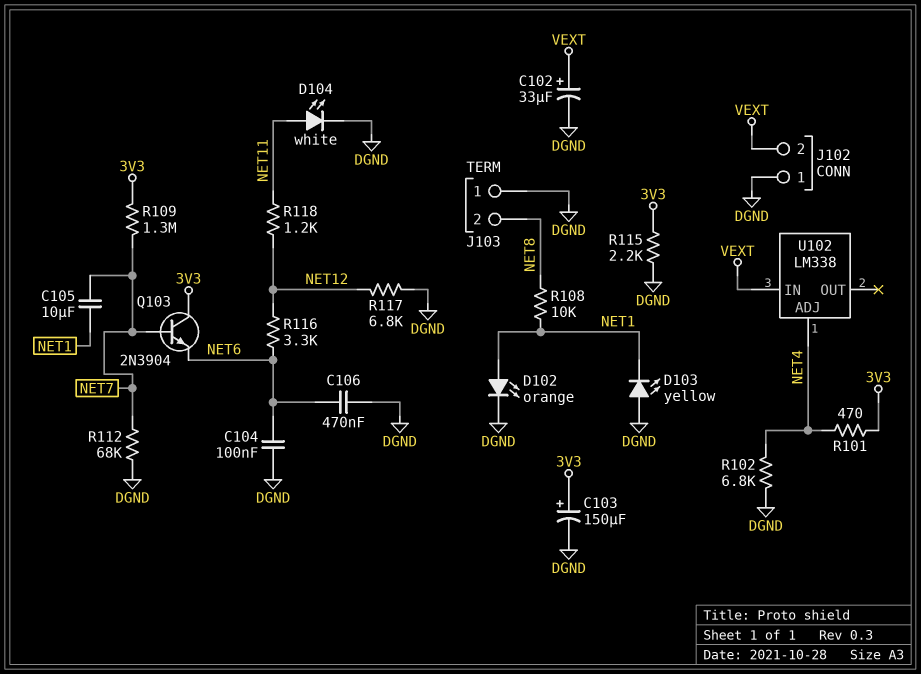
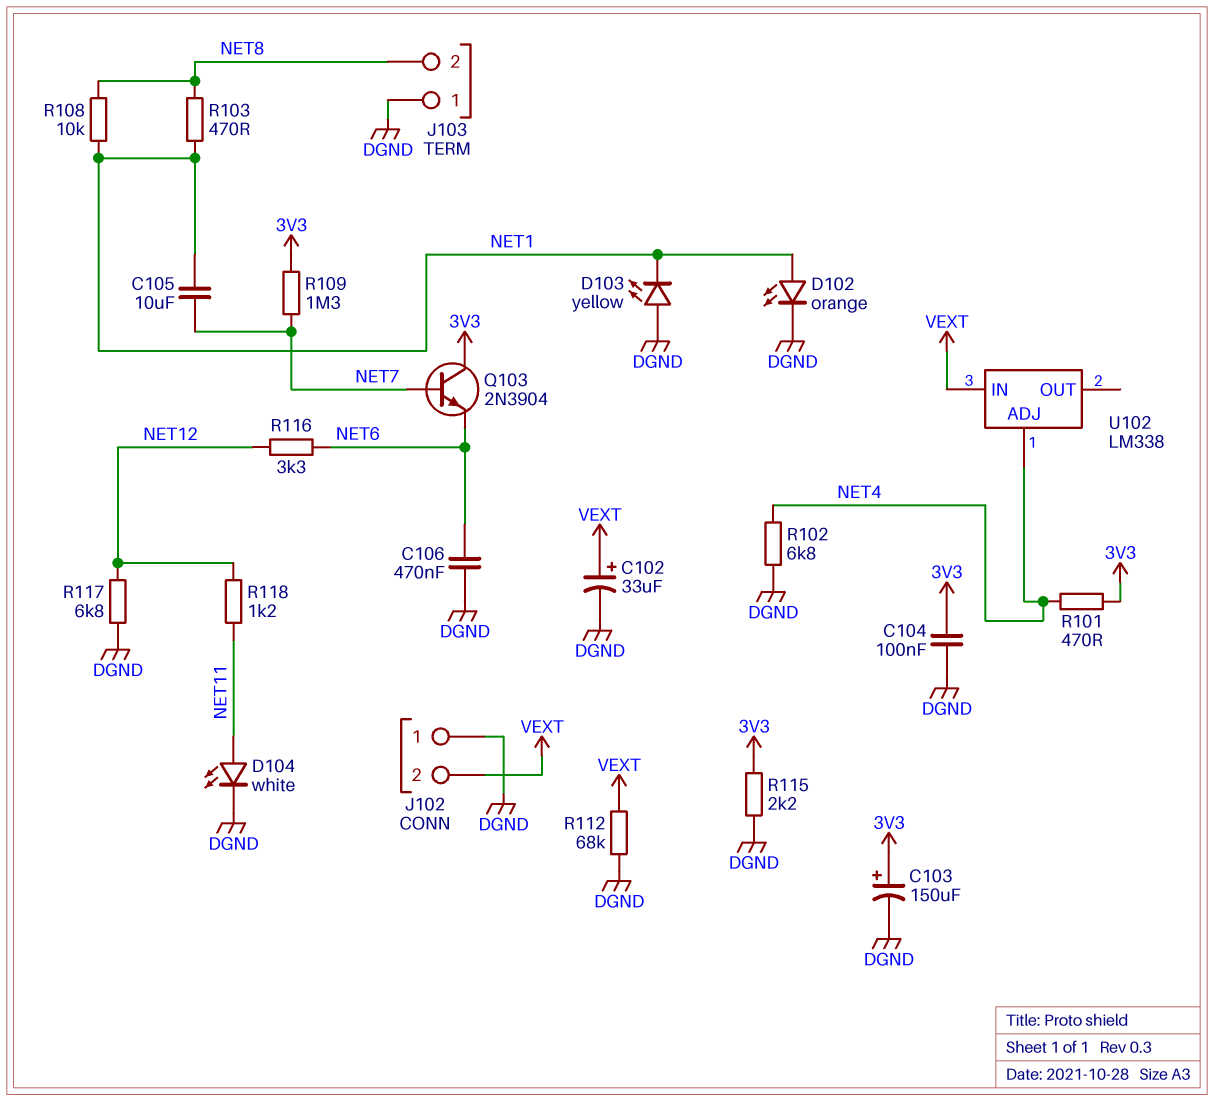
C104: 100nF (DGND, NET6) -> 100nF (3V3, DGND)
R103: none -> 470 (NET1, NET8)
R112: 68k (DGND, NET7) -> 68k (DGND, VEXT)

